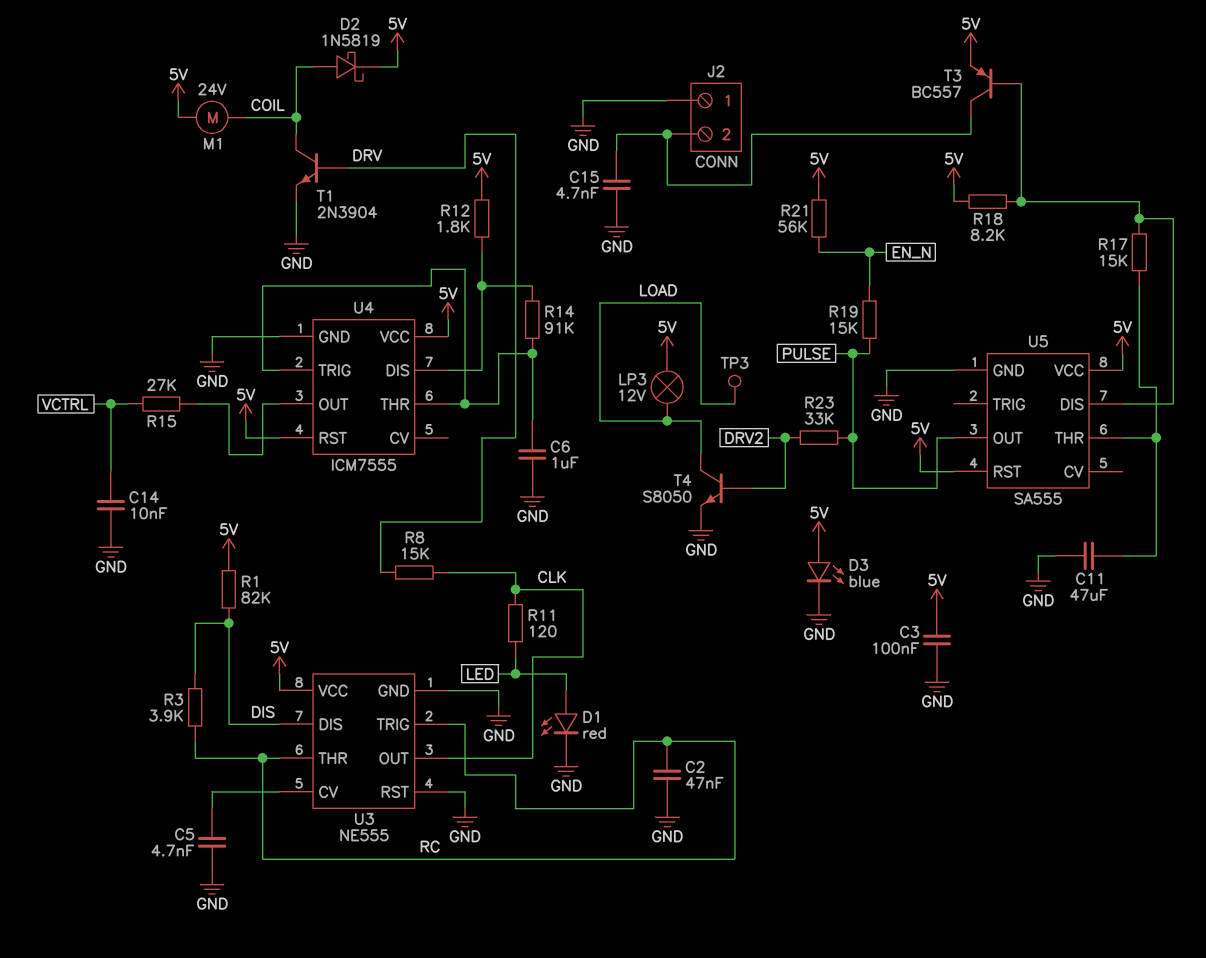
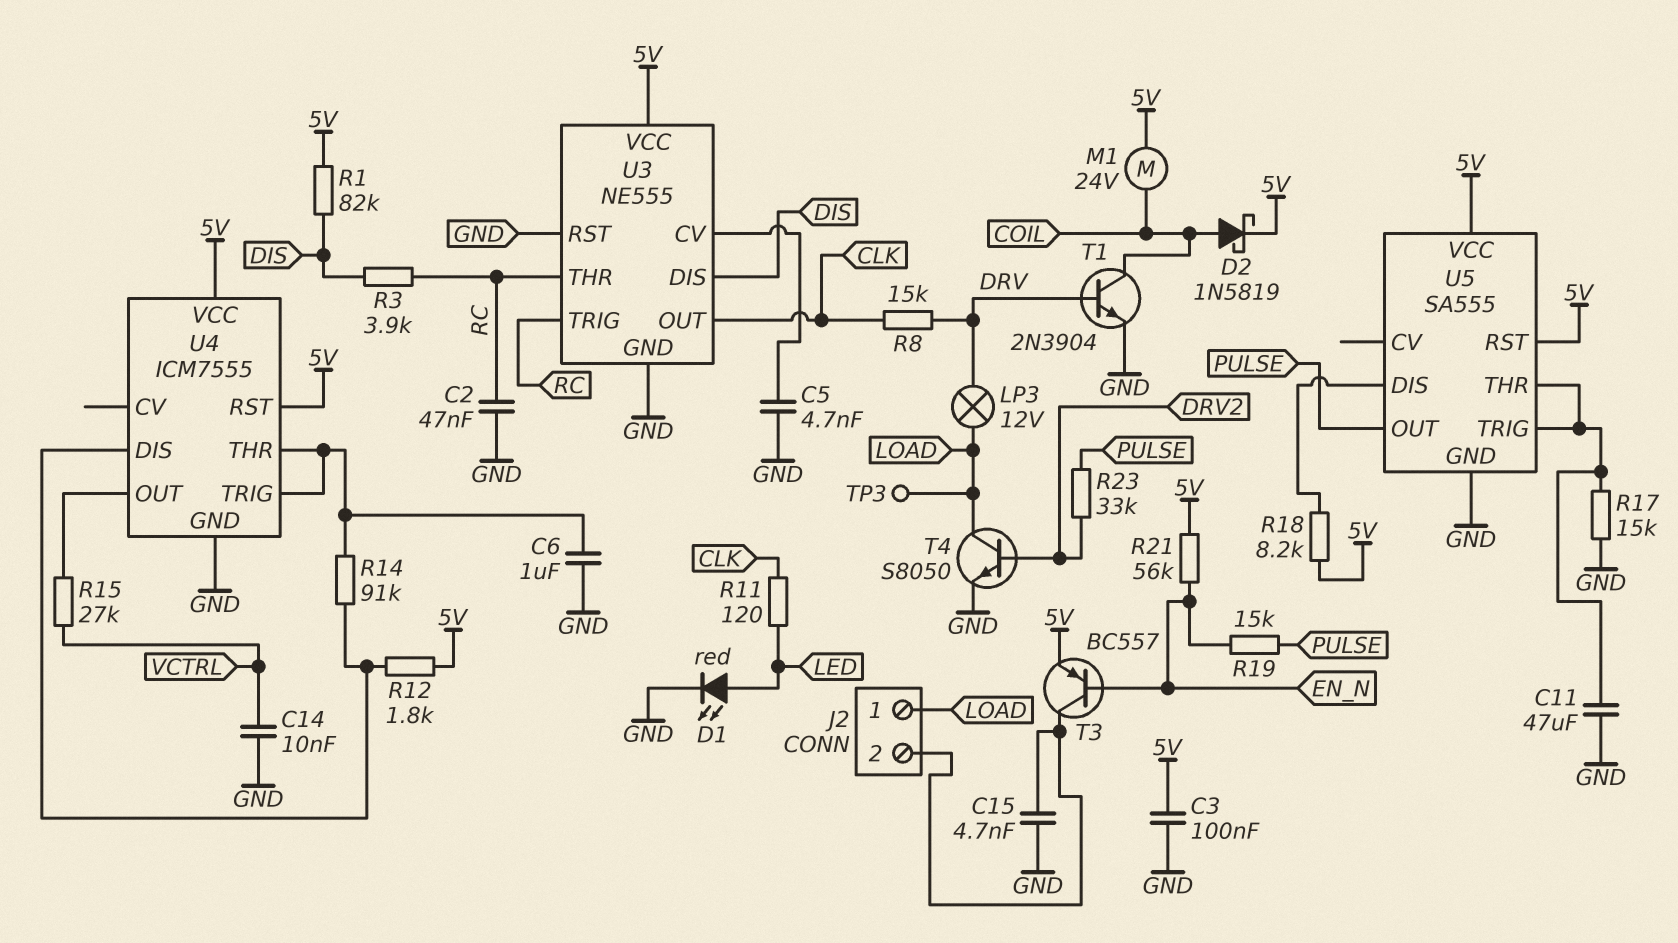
D3: LED blue (A 5V, K GND) -> none
J2 pin 1: GND -> LOAD
LP3: lamp 12V (5V, LOAD) -> lamp 12V (DRV, LOAD)
R17: 15k (U5/DIS, U5/THR) -> 15k (GND, U5/THR)
T3: PNP BC557 (B U5/DIS, C J2/2, E 5V) -> PNP BC557 (B EN_N, C J2/2, E 5V)
U5 pin TRIG: none -> U5/THR

